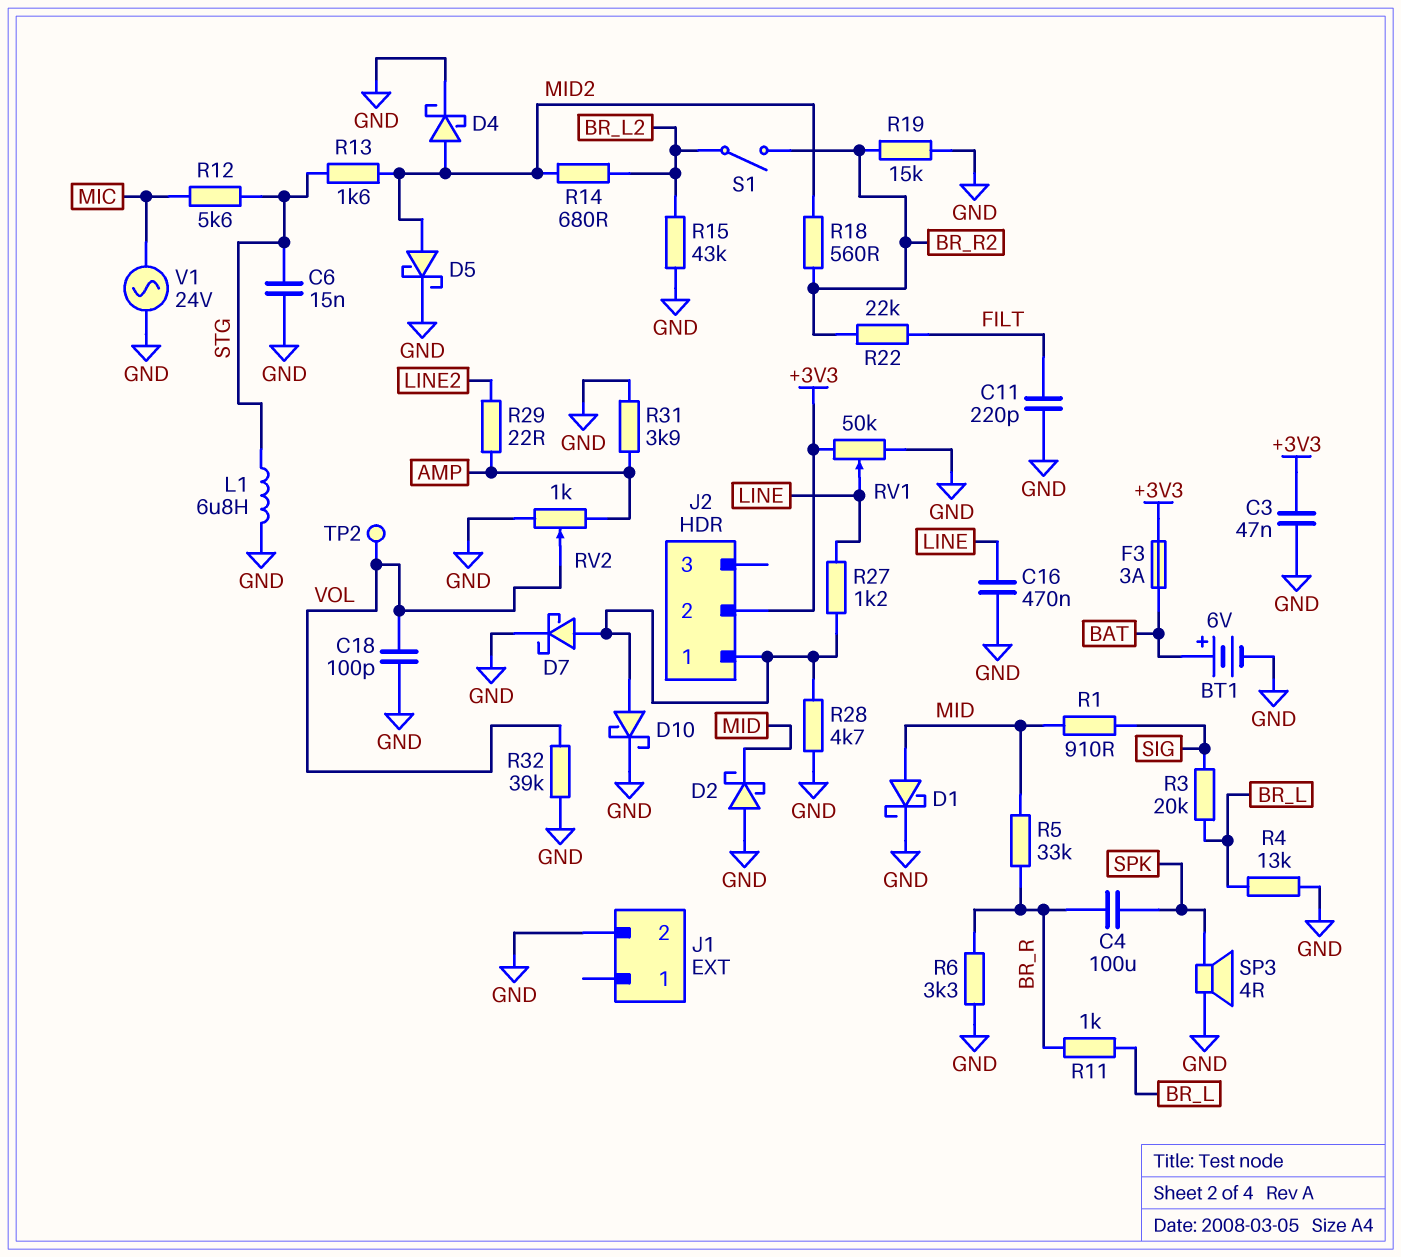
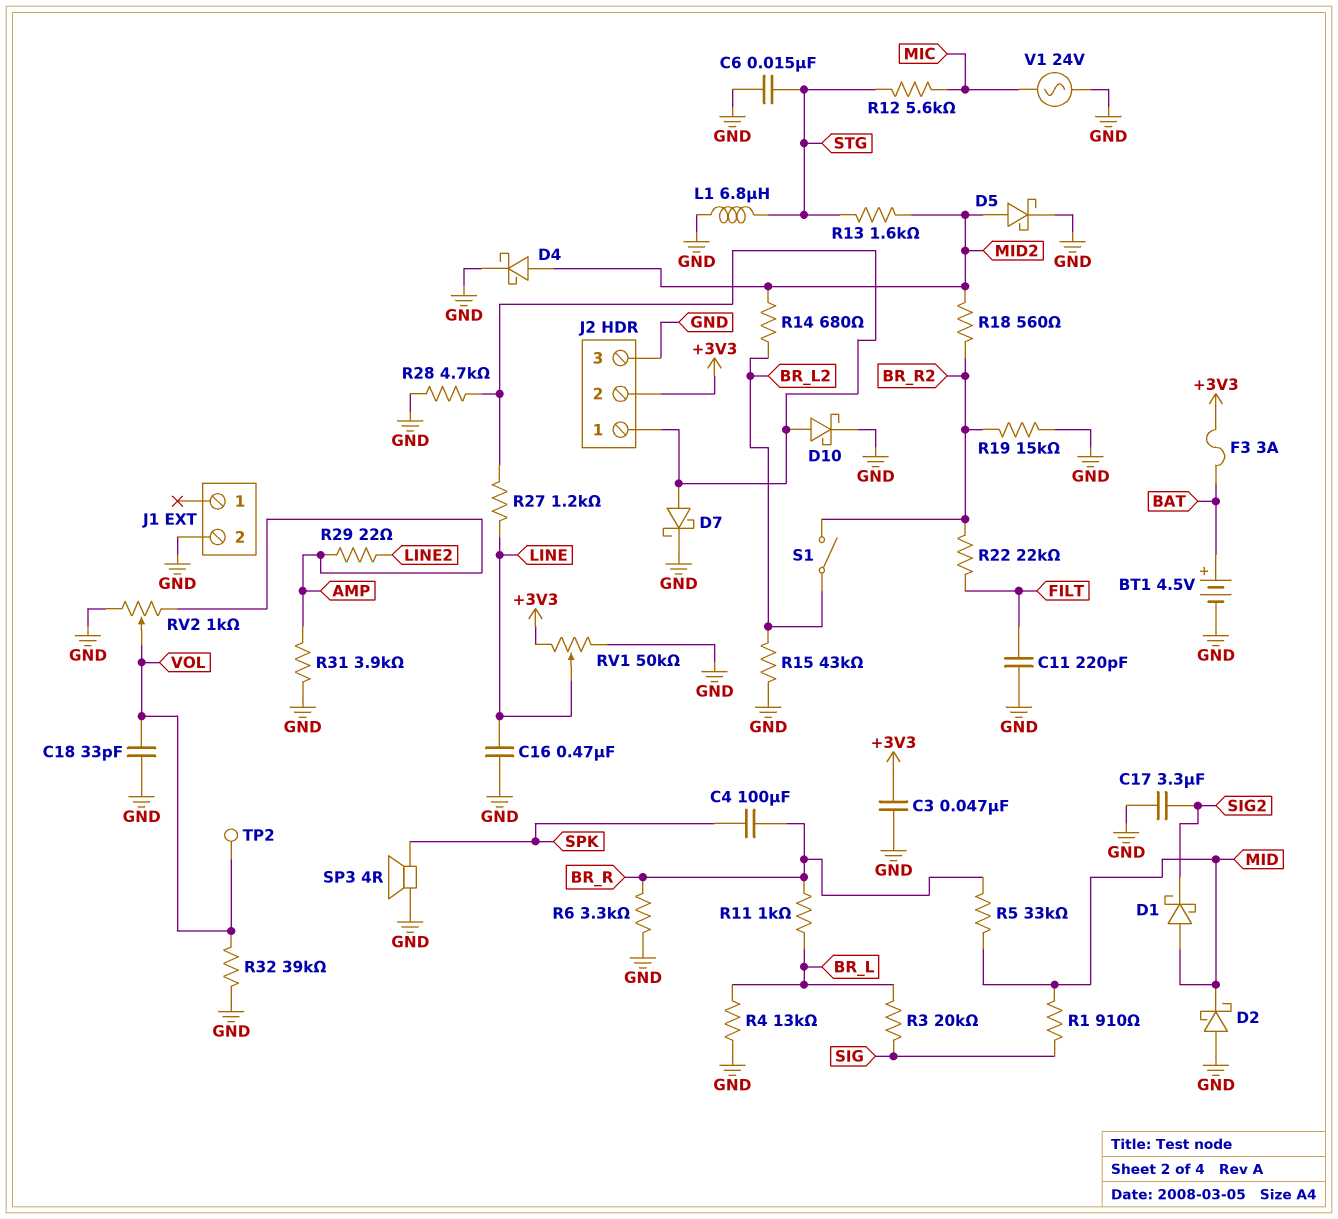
BT1: 6V (plus BAT, minus GND) -> 4.5V (plus BAT, minus GND)
C17: none -> 3.3uF (GND, SIG2)
C18: 100pF (GND, VOL) -> 33pF (GND, VOL)
D1: schottky (A MID, K GND) -> schottky (A MID, K SIG2)
J2 pin 3: none -> GND

